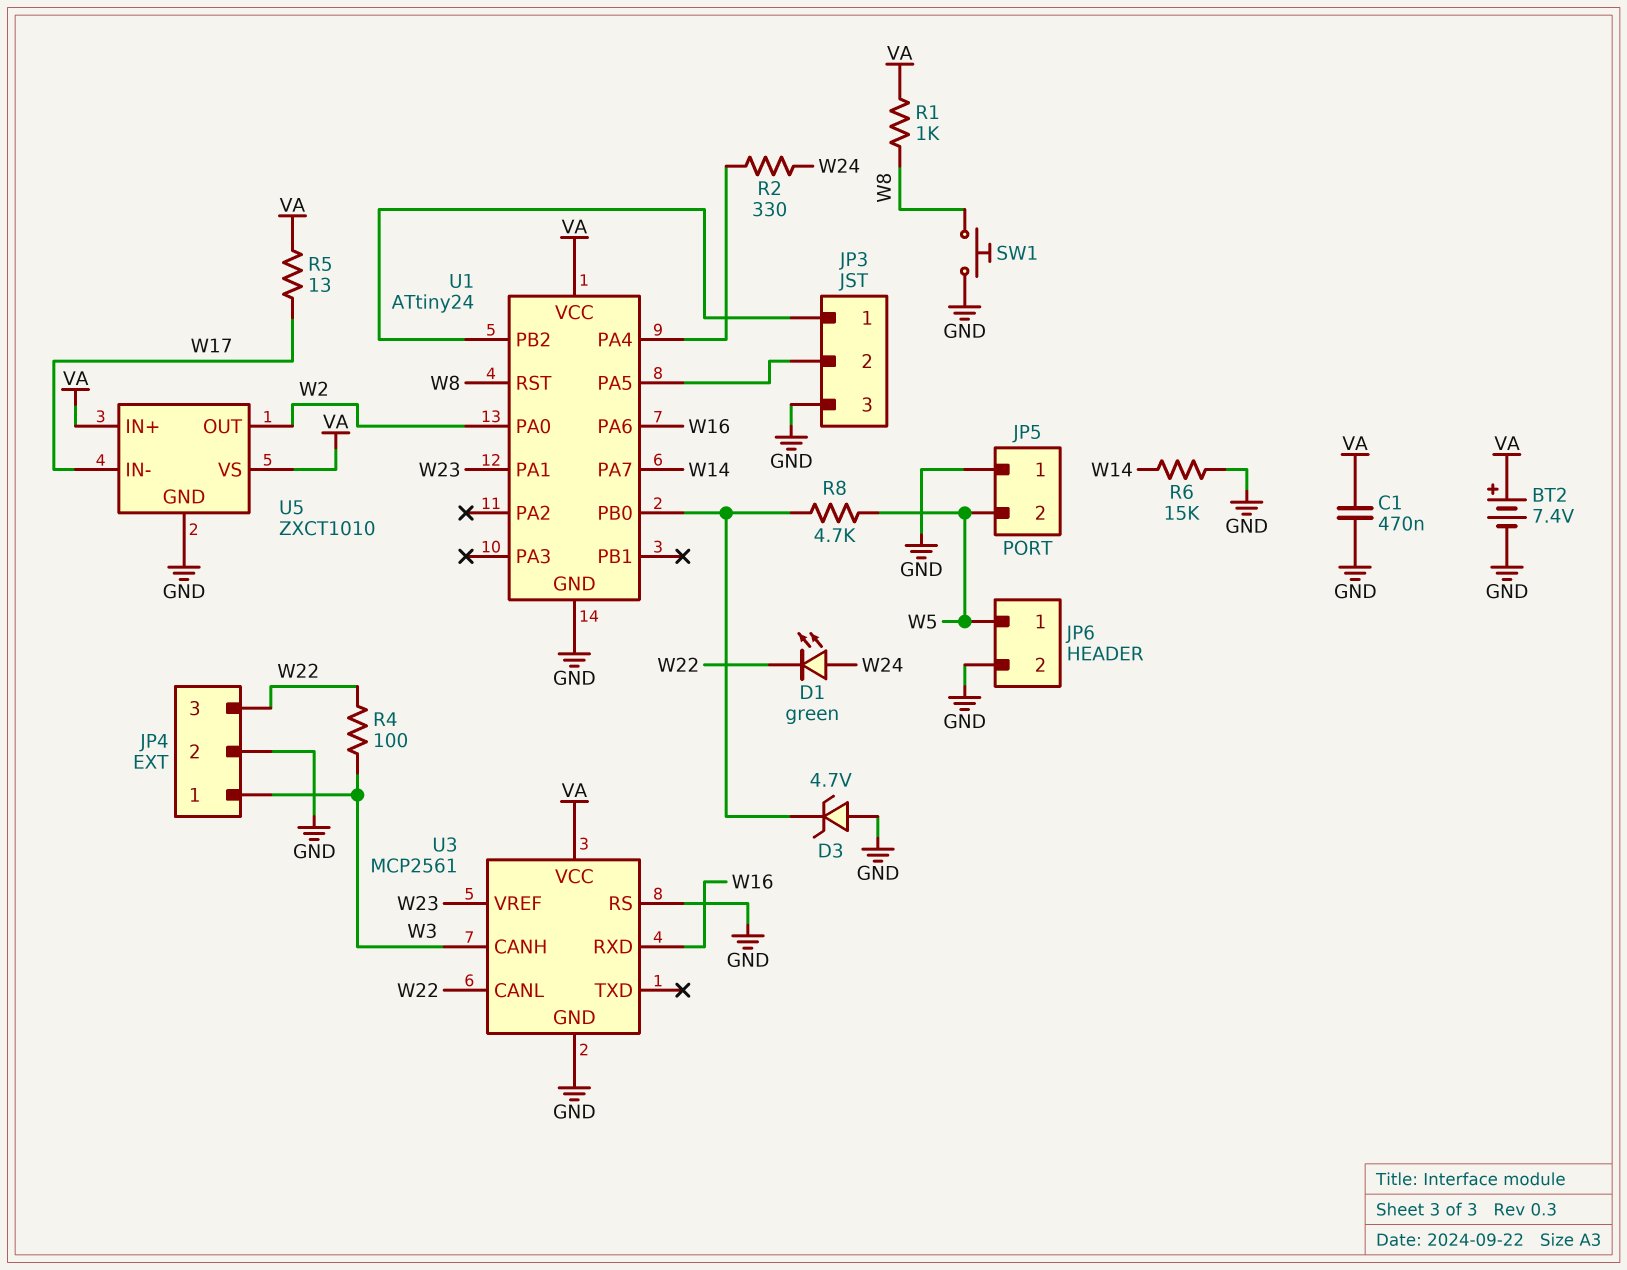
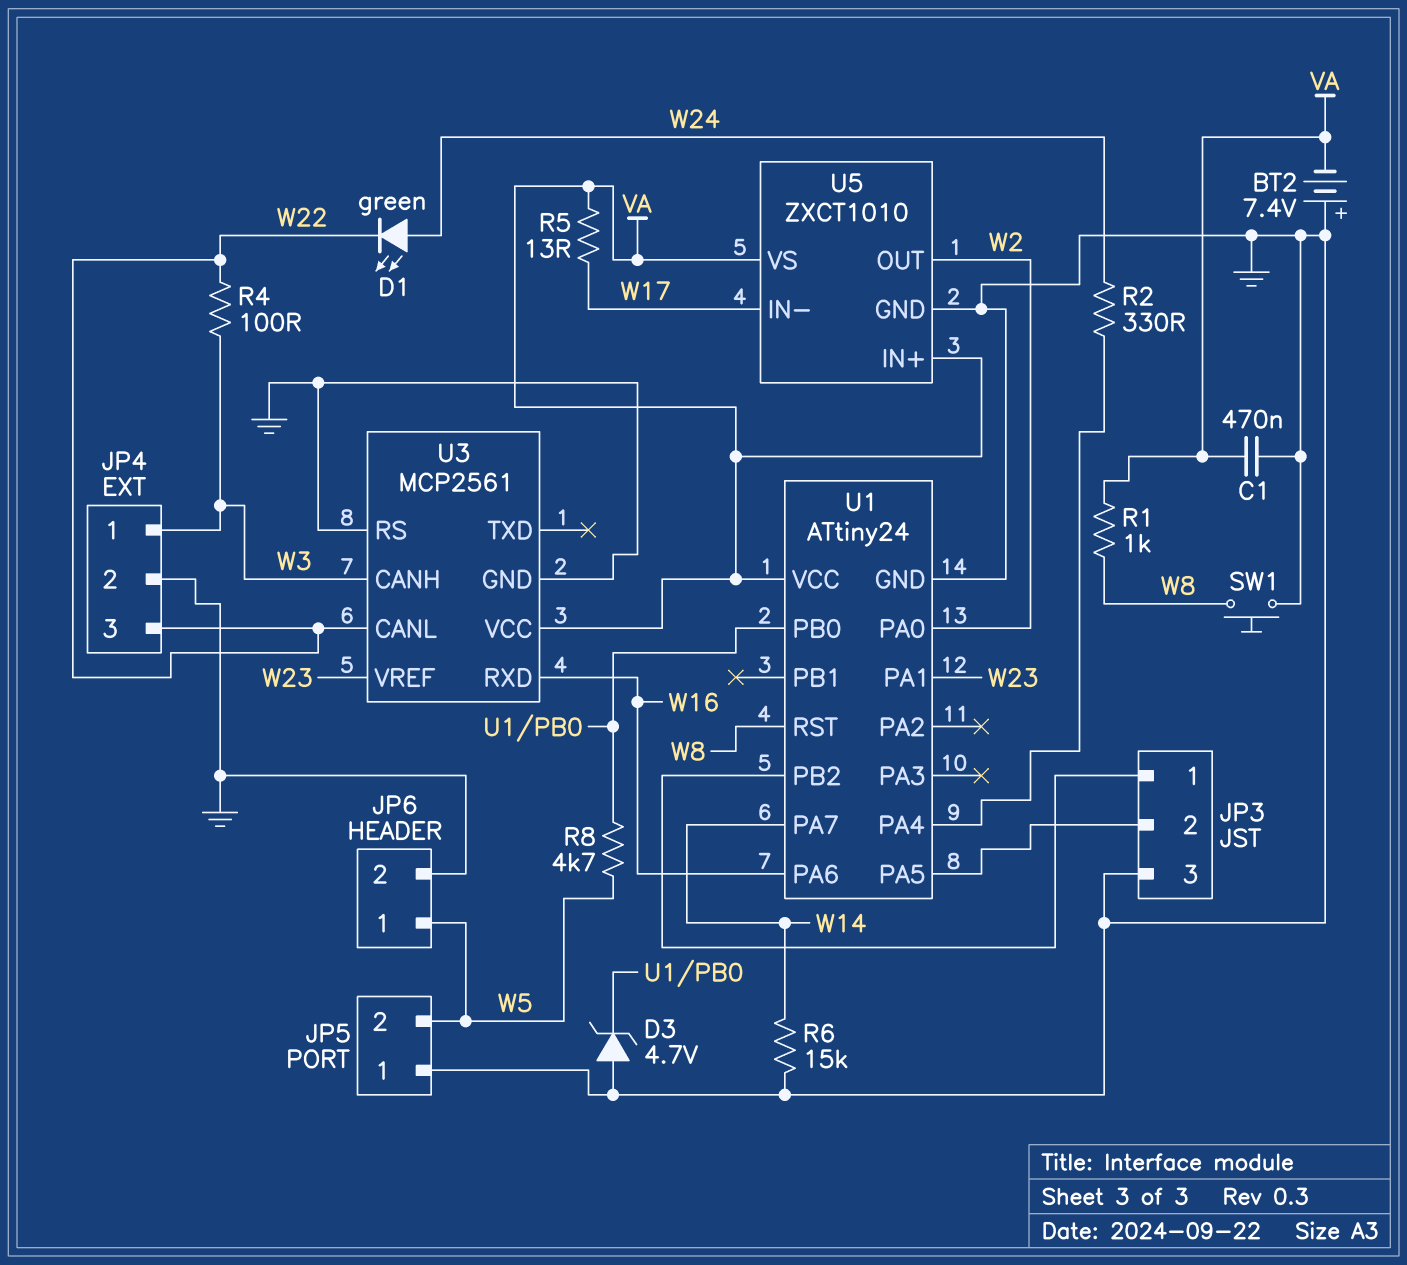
BT2: 7.4V (plus VA, minus GND) -> 7.4V (plus GND, minus VA)

